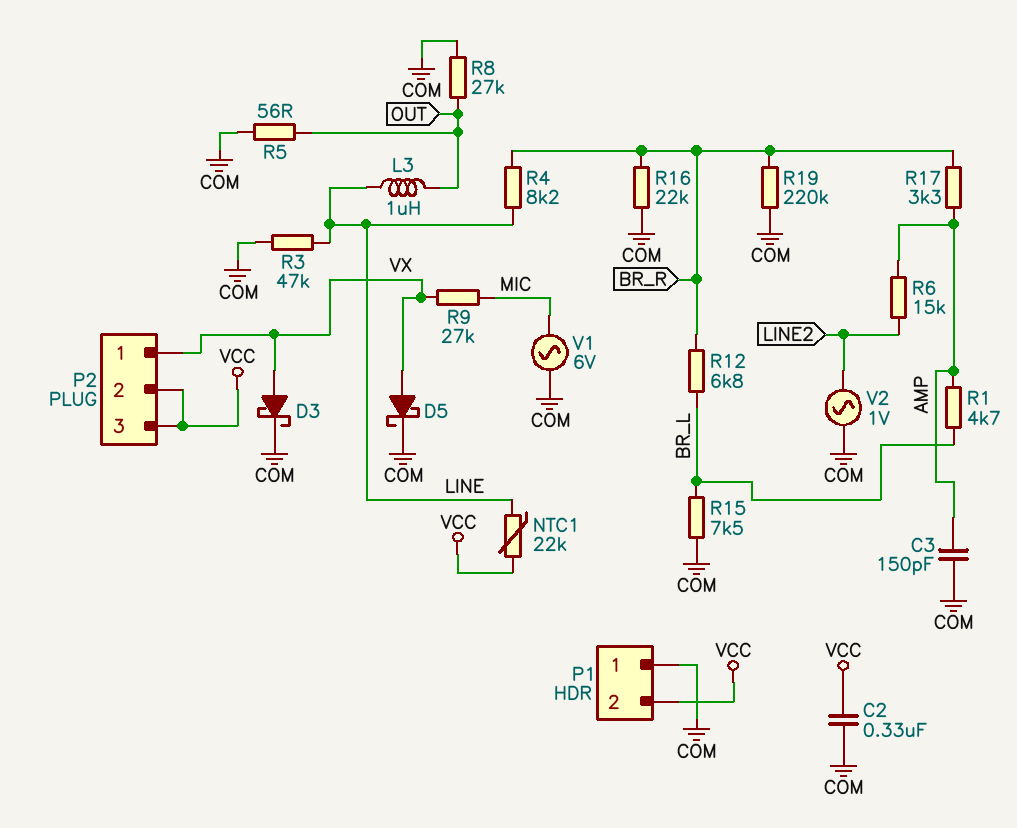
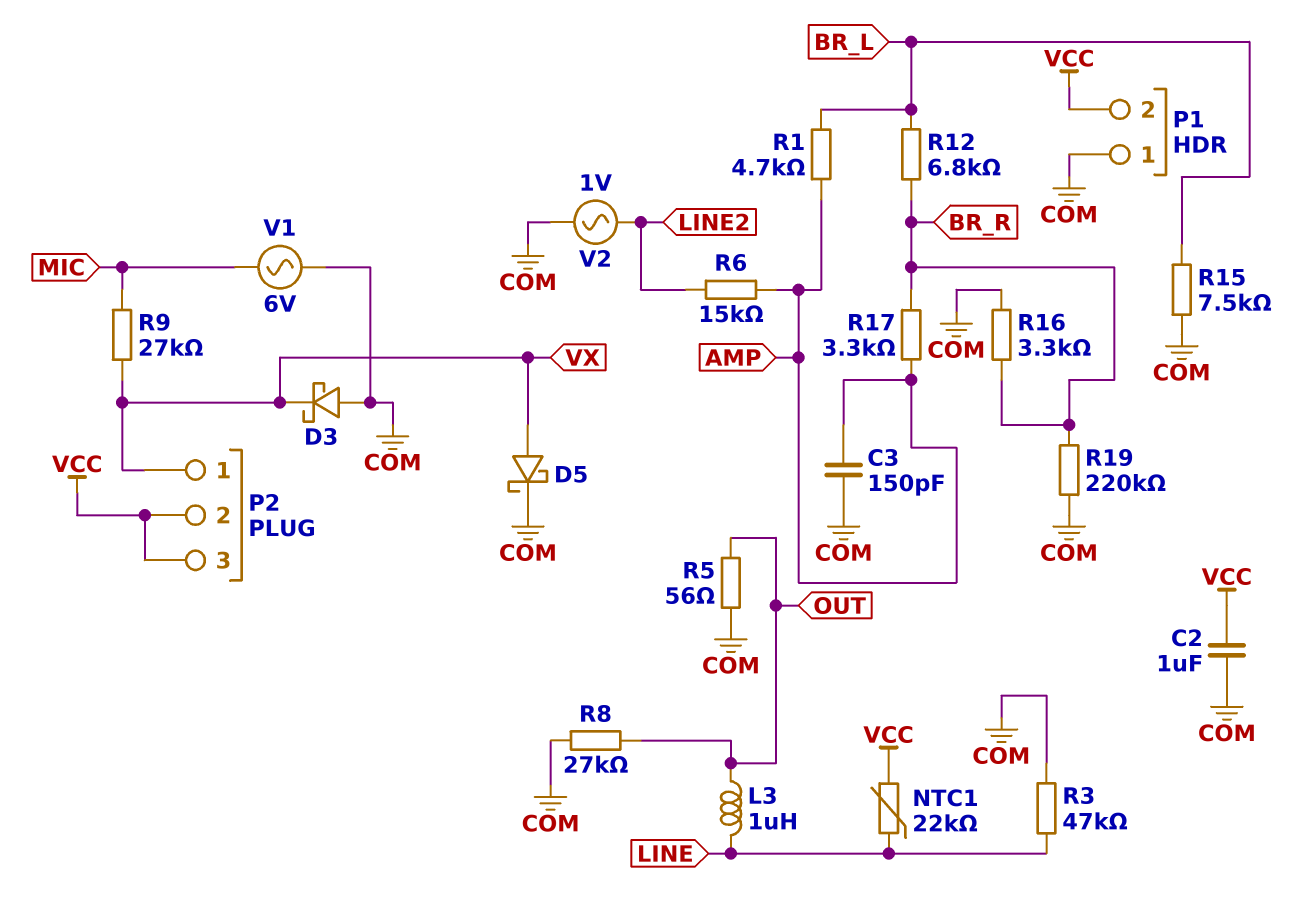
C2: 330nF (COM, VCC) -> 1uF (COM, VCC)
D3: schottky (A VX, K COM) -> schottky (A COM, K VX)
R4: 8.2k (BR_R, LINE) -> none
R16: 22k (BR_R, COM) -> 3.3k (BR_R, COM)

